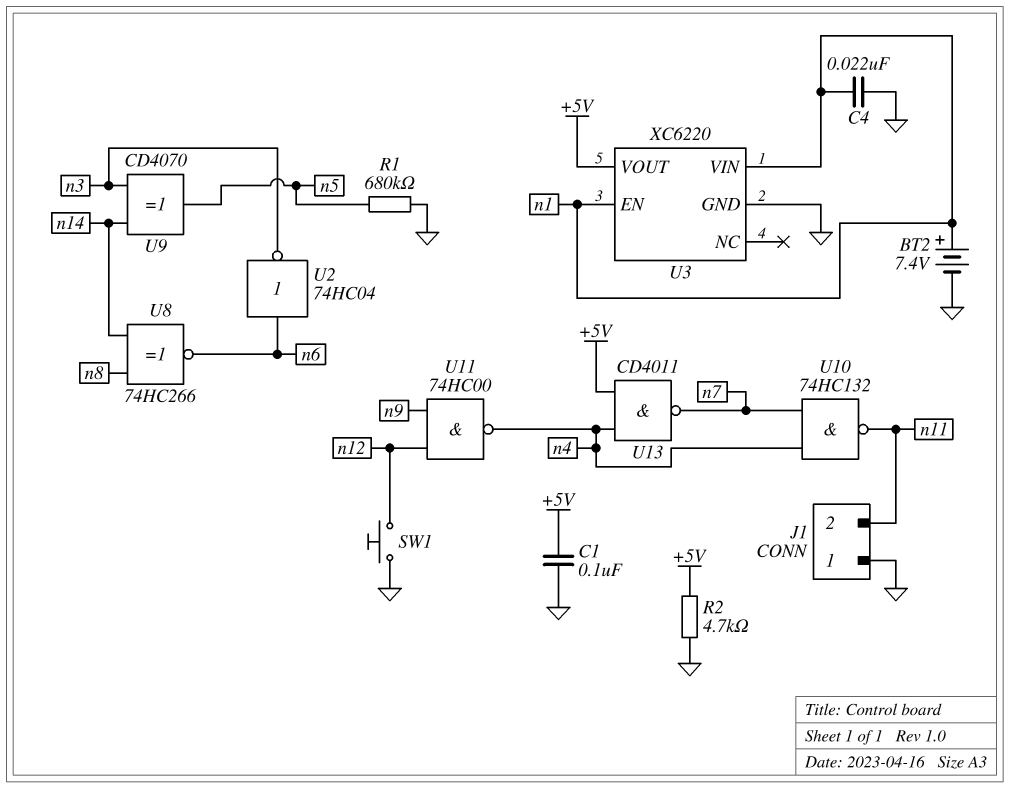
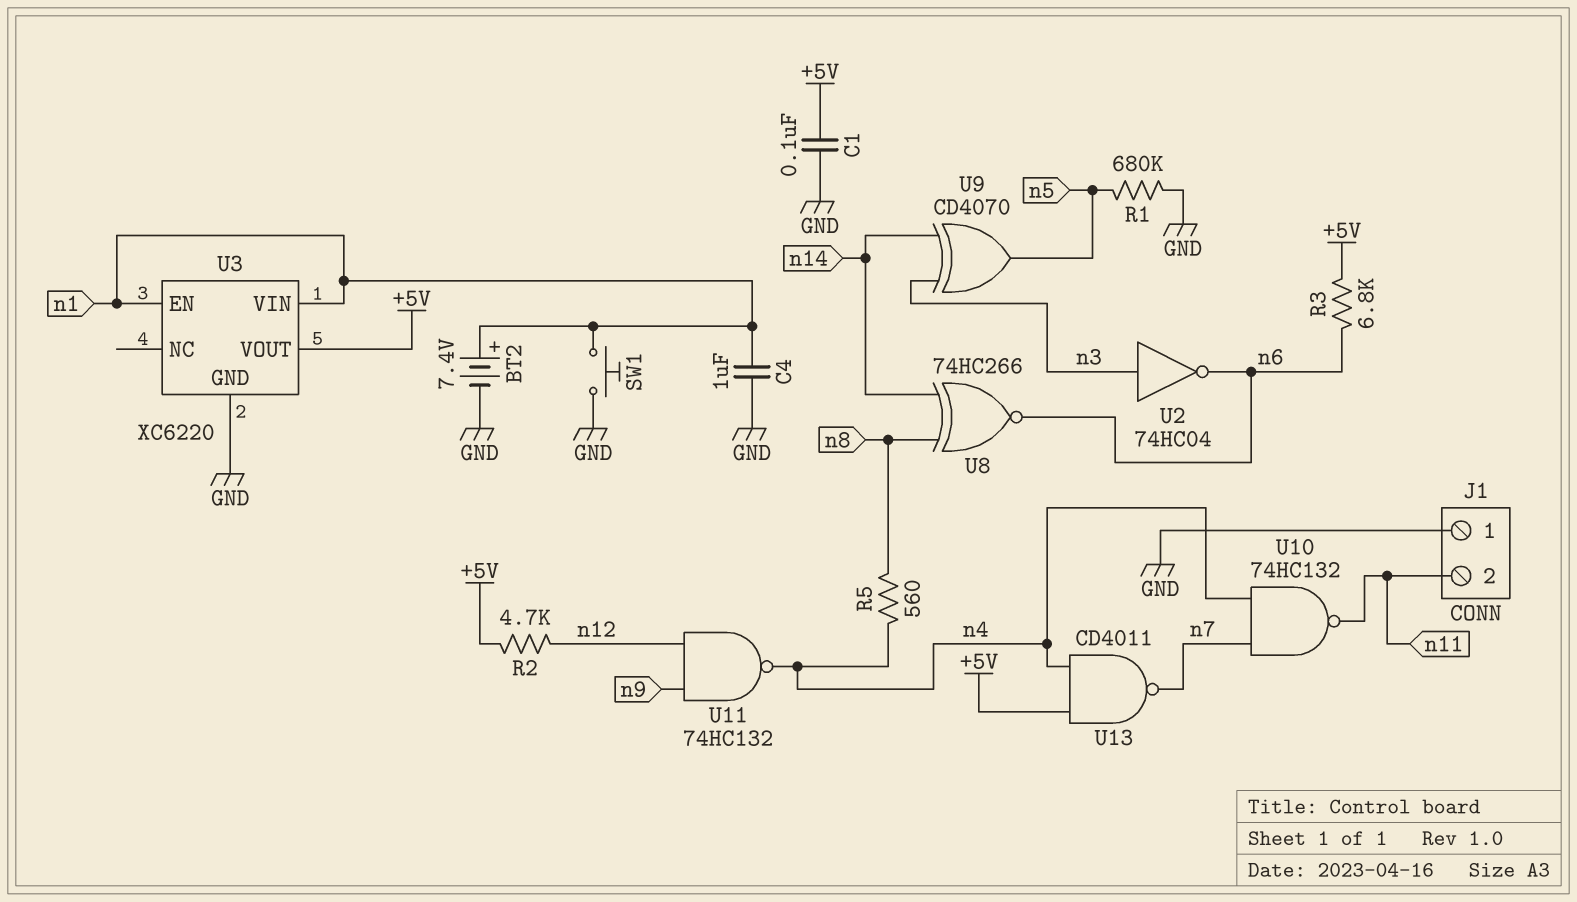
C4: 22nF (GND, n1) -> 1uF (GND, n1)
R2: 4.7k (+5V, GND) -> 4.7k (+5V, n12)
R3: none -> 6.8k (+5V, n6)
R5: none -> 560 (n4, n8)
SW1: button (GND, n12) -> button (GND, n1)
U2: NOT 74HC04 (in n6, out n3) -> NOT 74HC04 (in n3, out n6)
U11: NAND 74HC00 (in n9, in n12, out n4) -> NAND 74HC132 (in n9, in n12, out n4)

